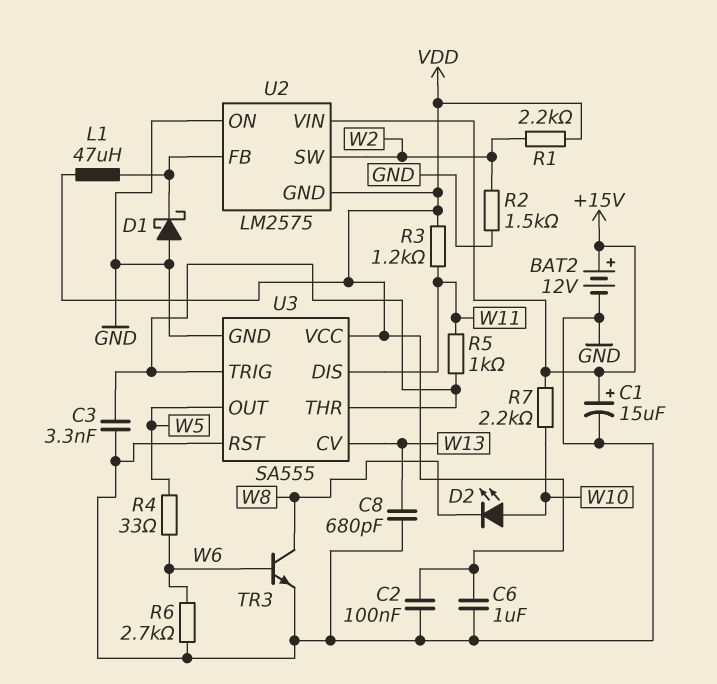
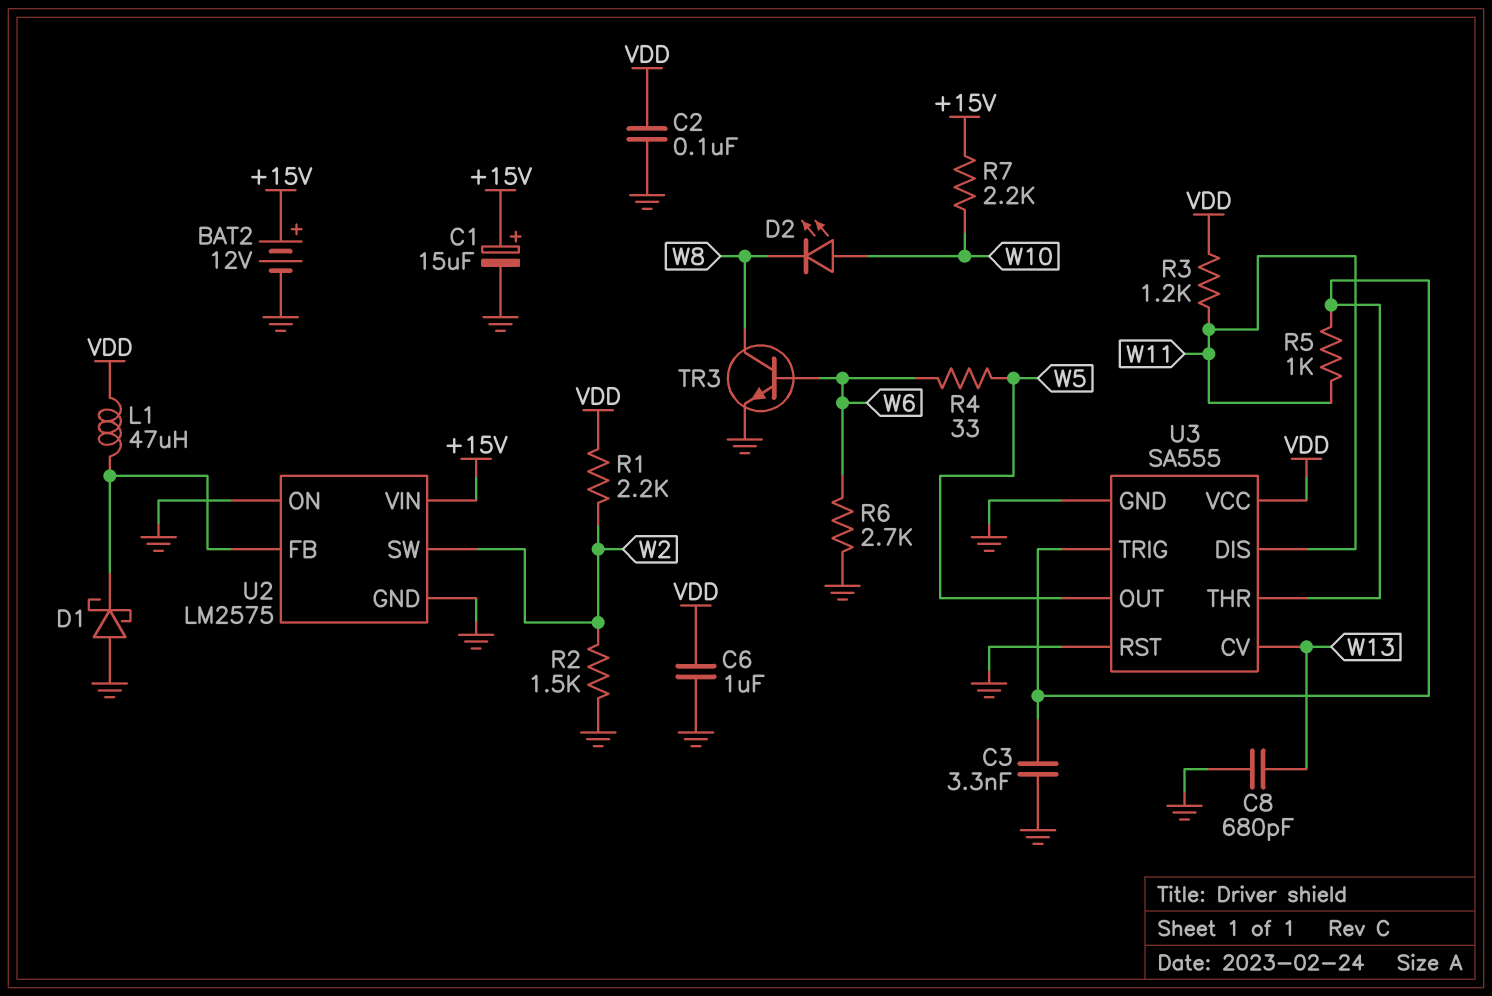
U2 pin GND: VDD -> GND

